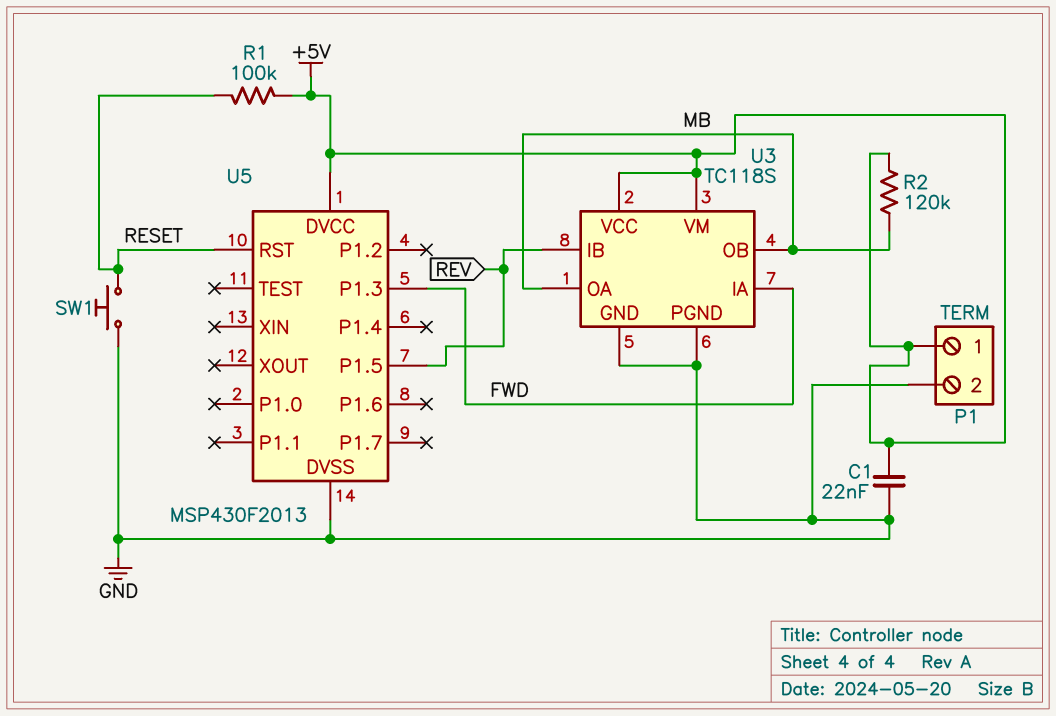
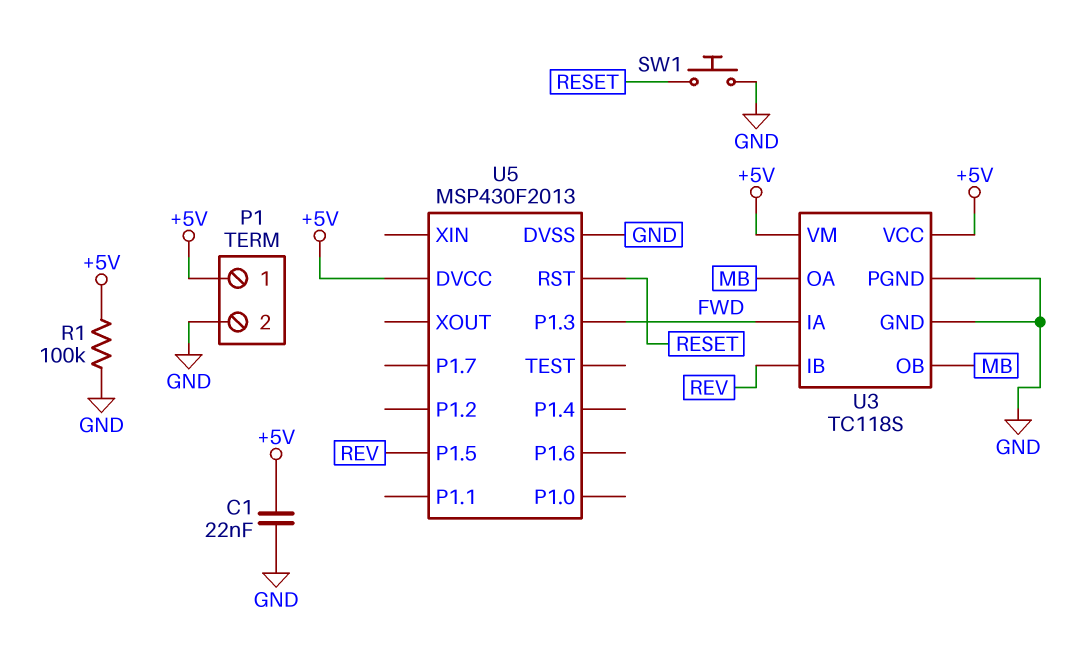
R1: 100k (+5V, RESET) -> 100k (+5V, GND)
R2: 120k (+5V, MB) -> none

